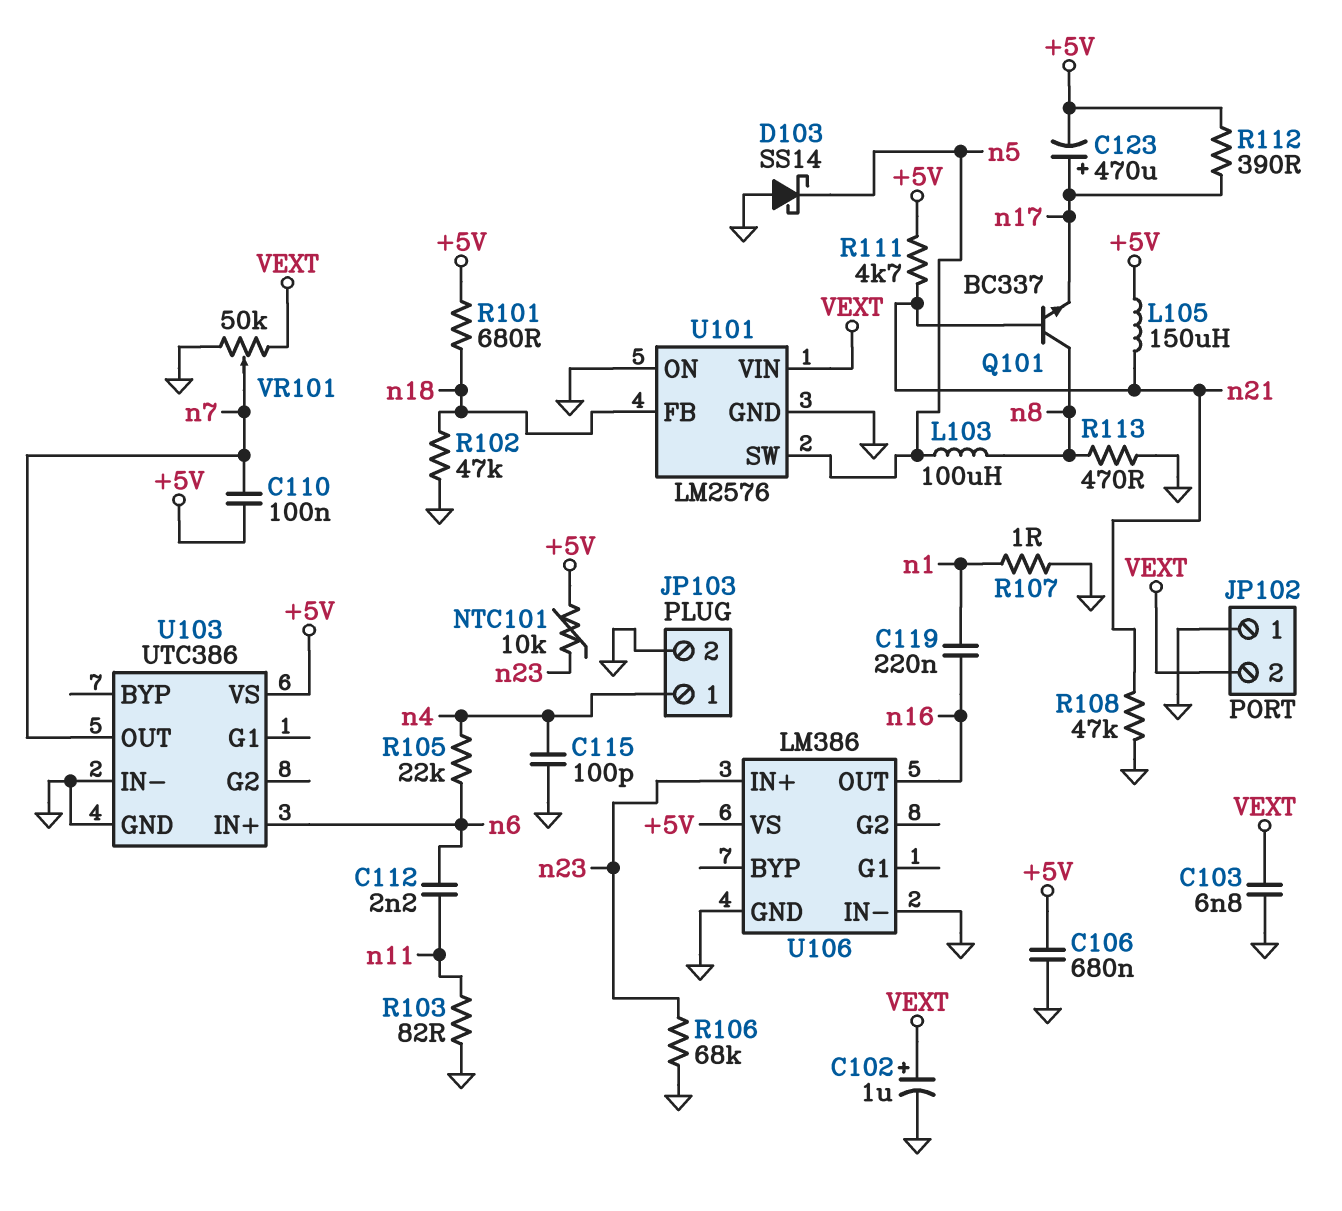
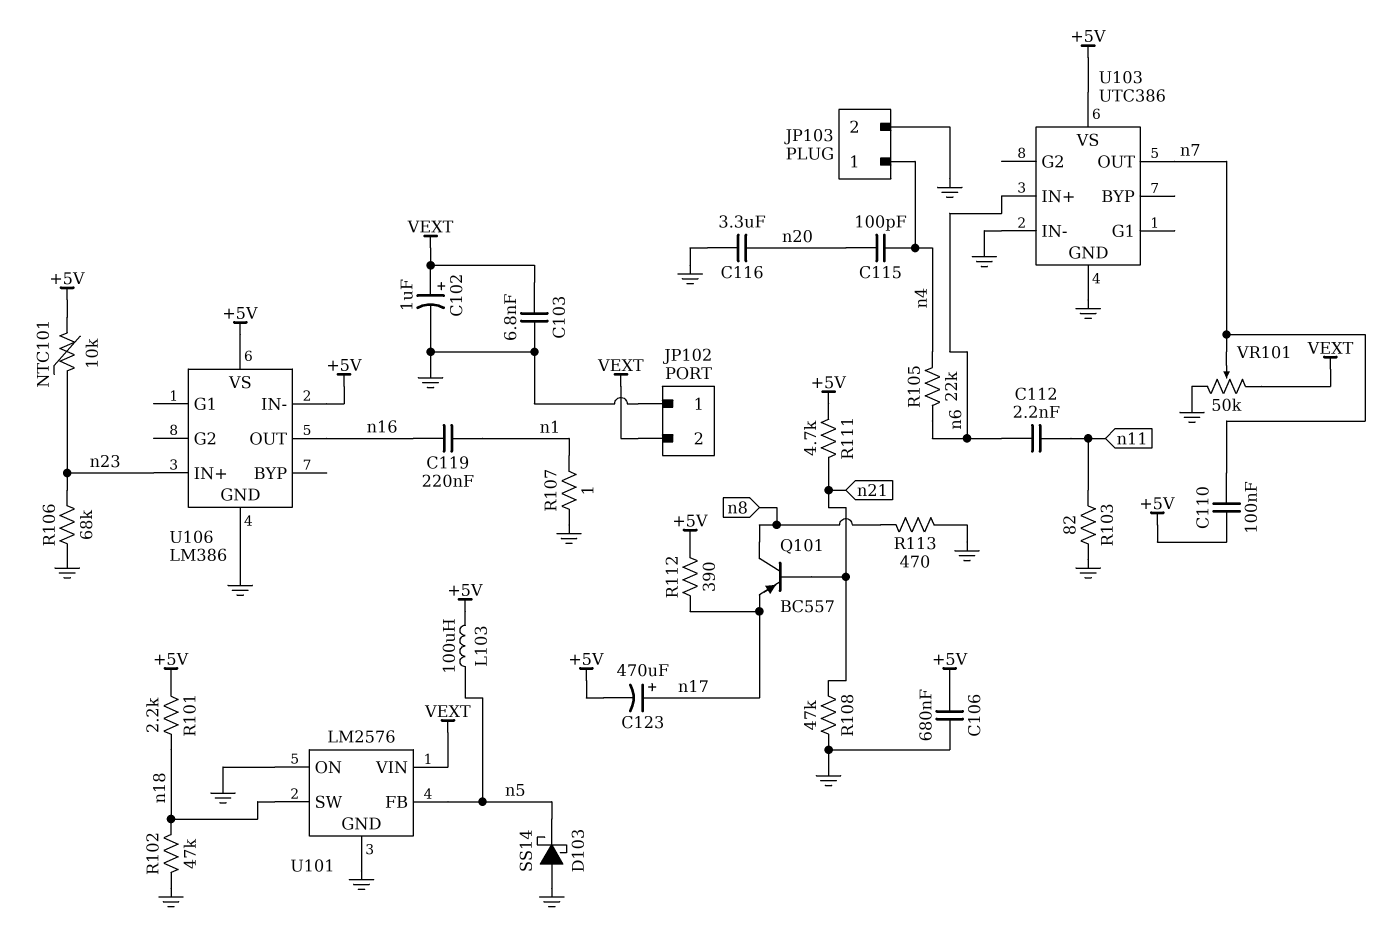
C115: 100pF (GND, n4) -> 100pF (n4, n20)
C116: none -> 3.3uF (GND, n20)
L103: 100uH (n5, n8) -> 100uH (+5V, n5)
L105: 150uH (+5V, n21) -> none
Q101: NPN BC337 (B n21, C n8, E n17) -> PNP BC557 (B n21, C n8, E n17)
R101: 680 (+5V, n18) -> 2.2k (+5V, n18)
U101 pin FB: n18 -> n5
U101 pin SW: n5 -> n18
U106 pin IN-: GND -> +5V

